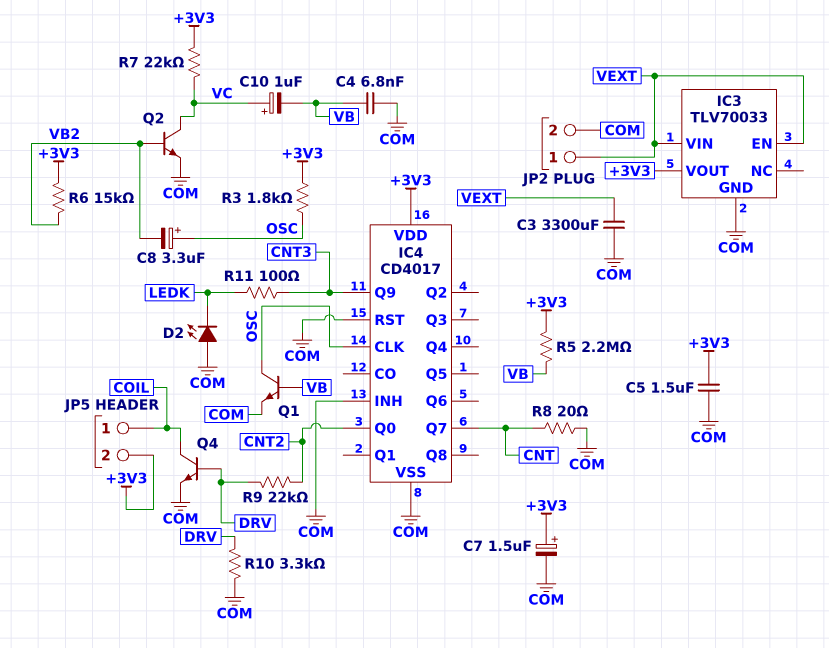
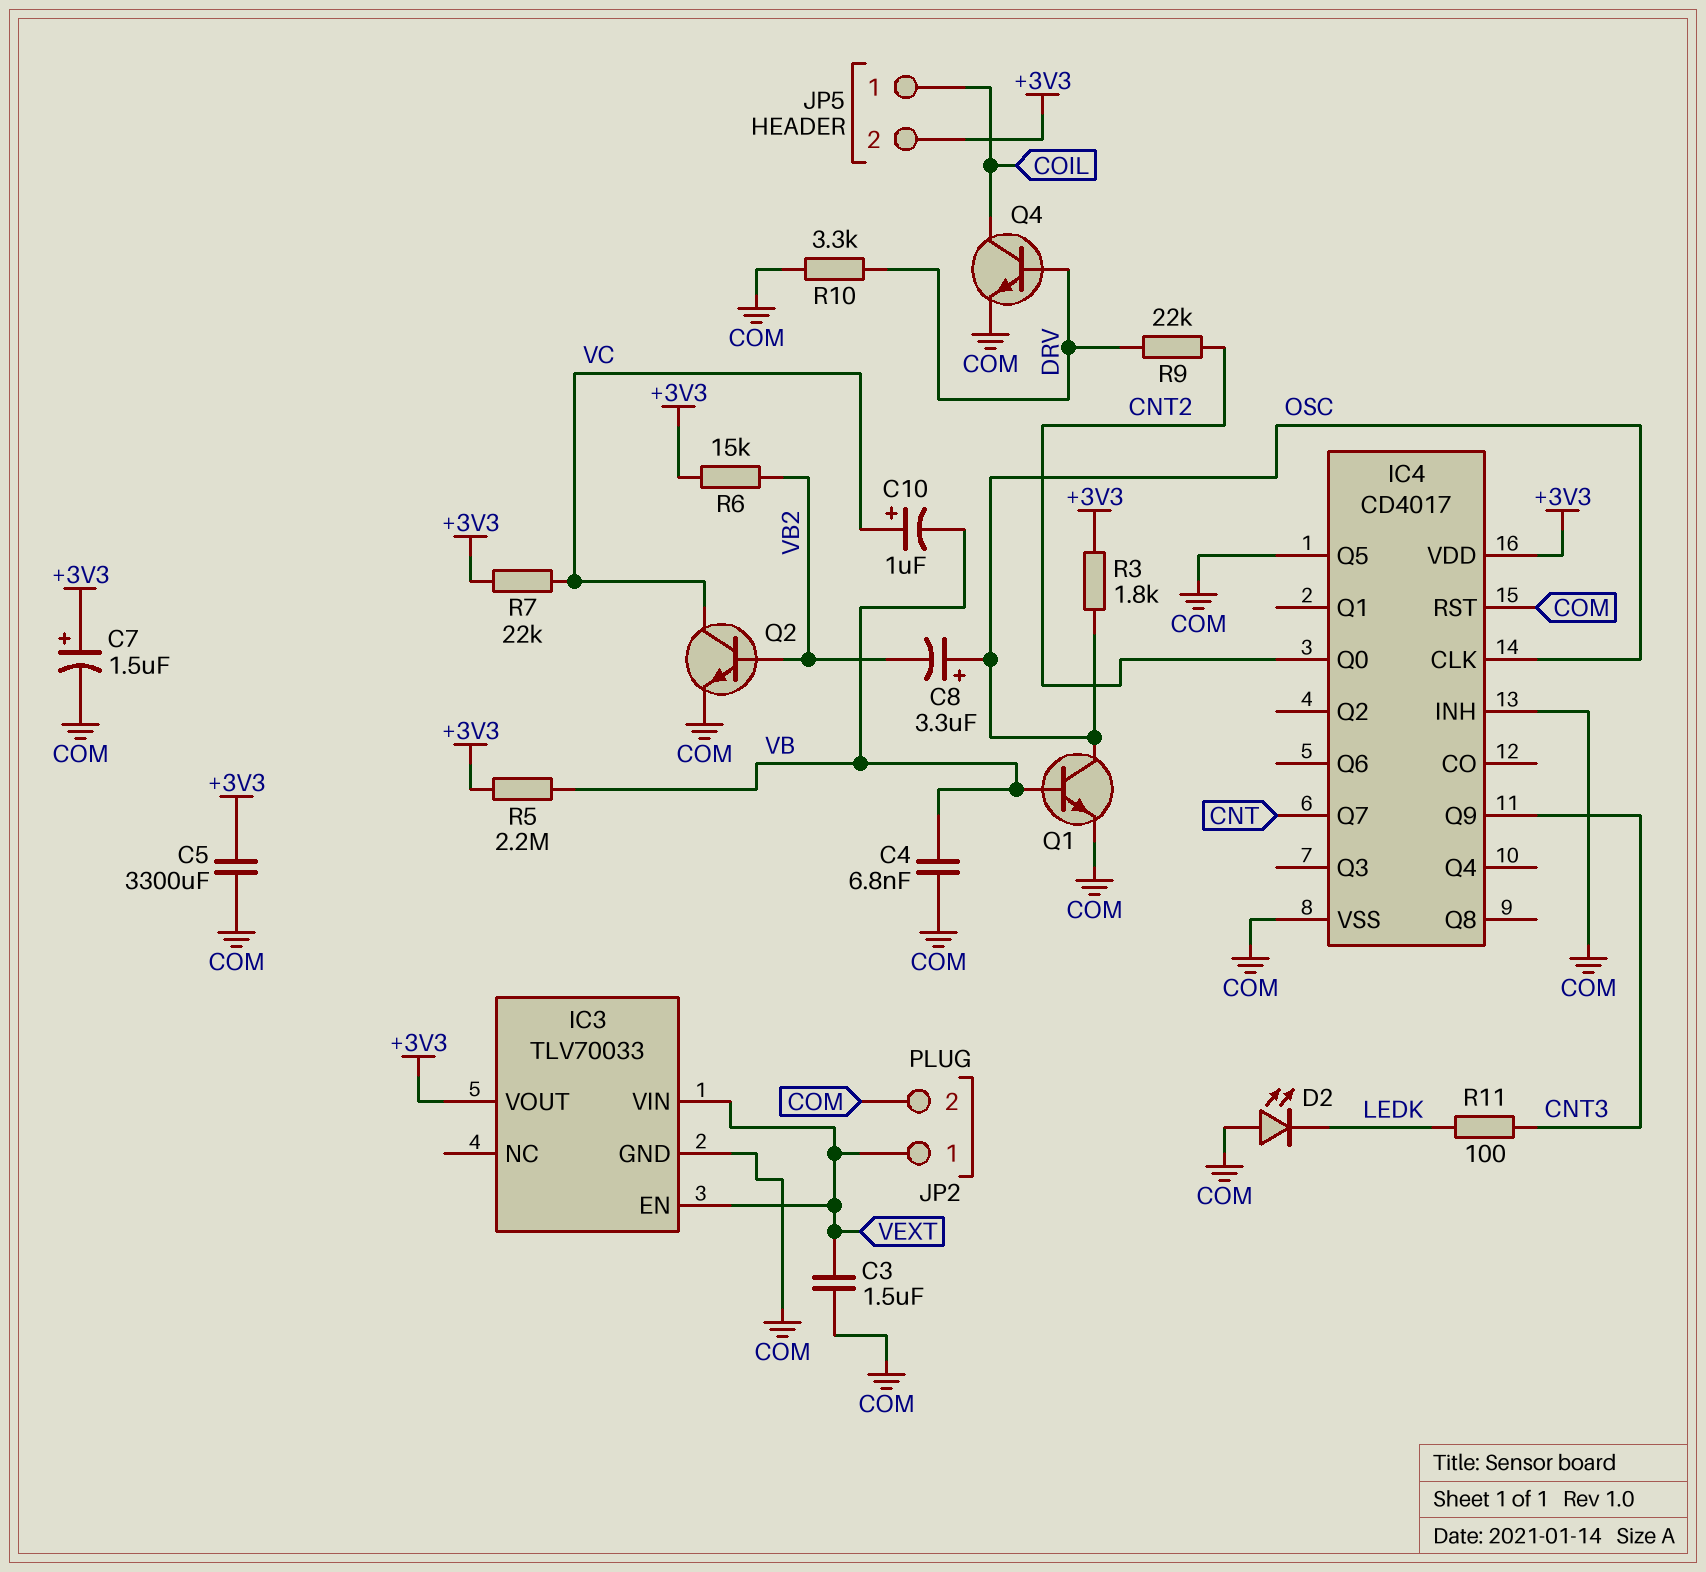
C3: 3300uF (COM, VEXT) -> 1.5uF (COM, VEXT)
C5: 1.5uF (+3V3, COM) -> 3300uF (+3V3, COM)
IC4 pin Q5: none -> COM
R8: 20 (CNT, COM) -> none

